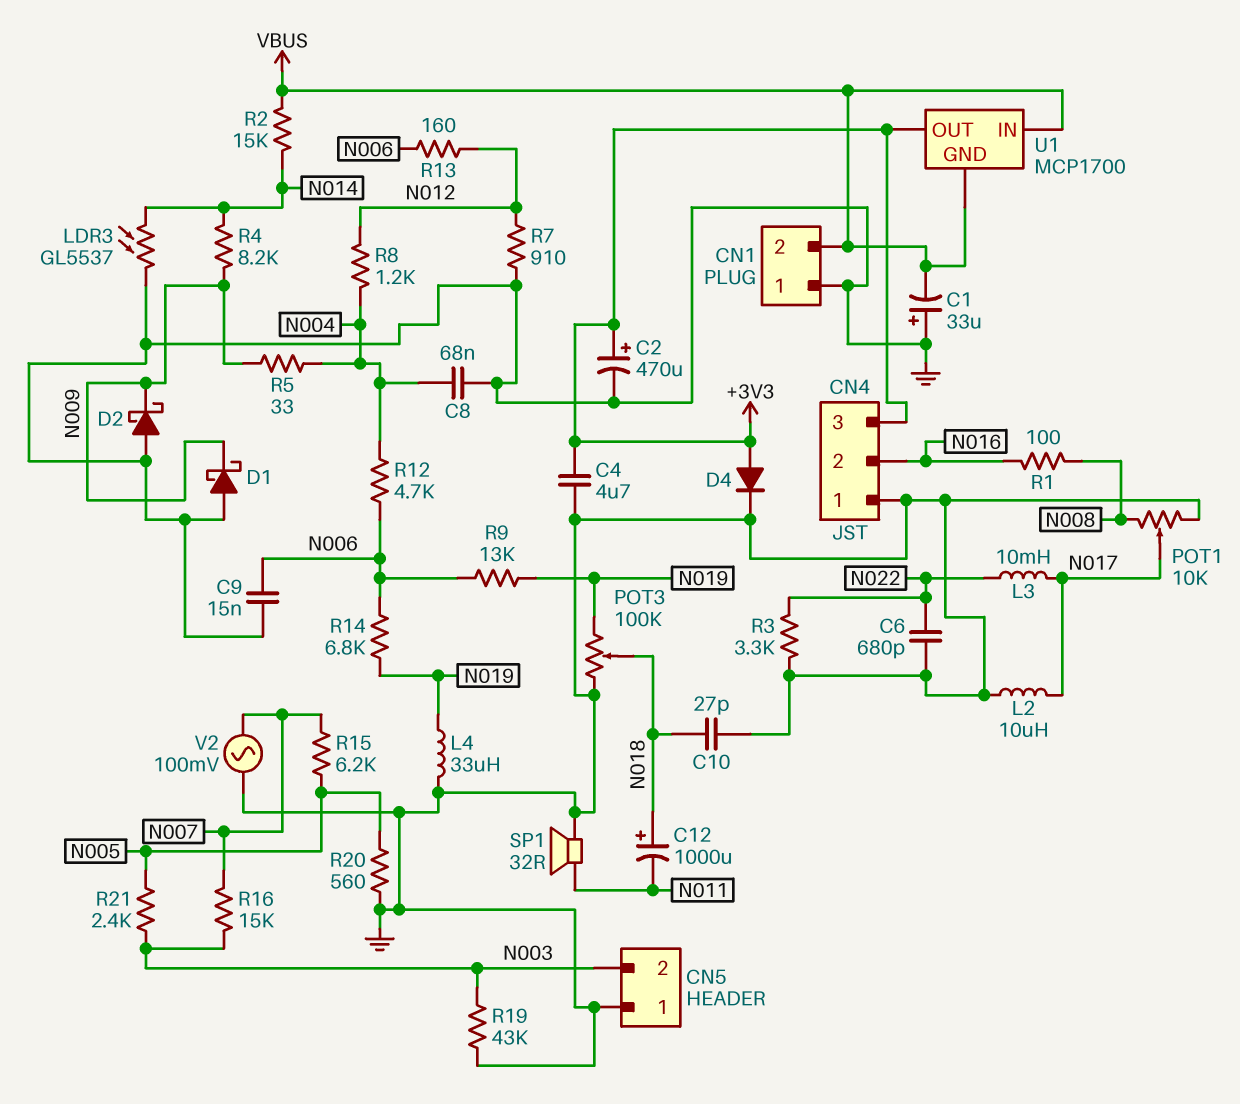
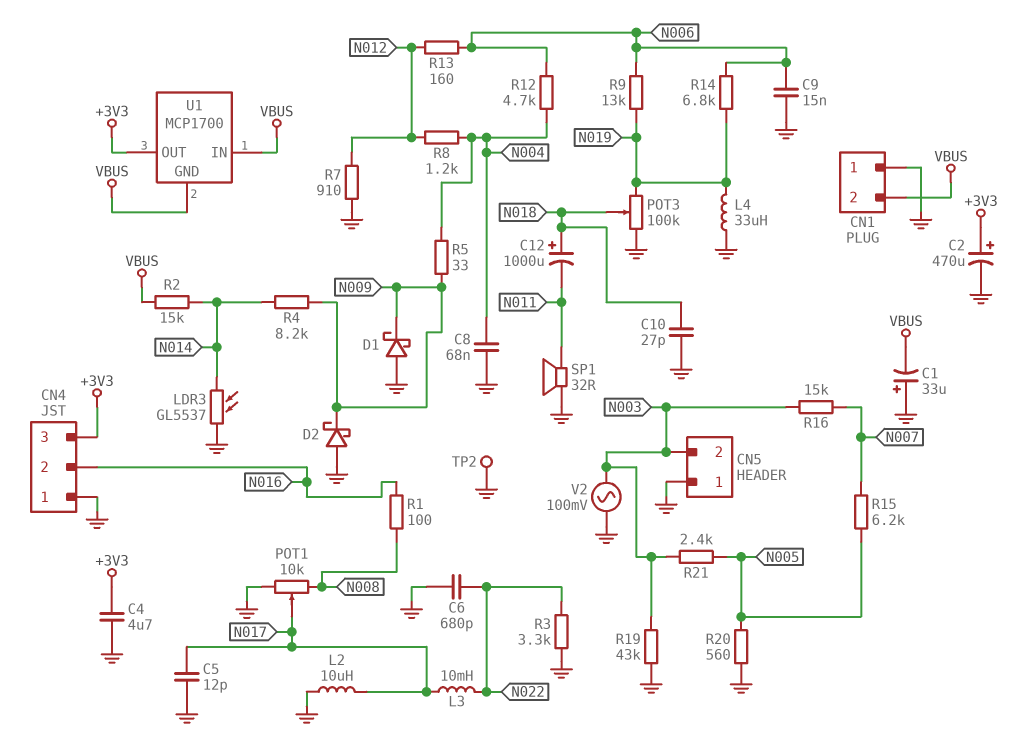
C5: none -> 12pF (GND, N017)
D4: diode (A +3V3, K GND) -> none
TP2: none -> test point (GND)
V2: AC 100mV (GND, N007) -> AC 100mV (GND, N003)

